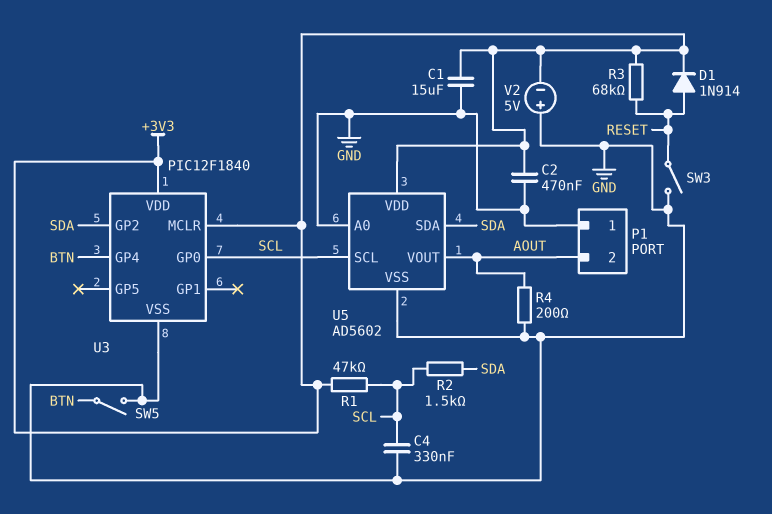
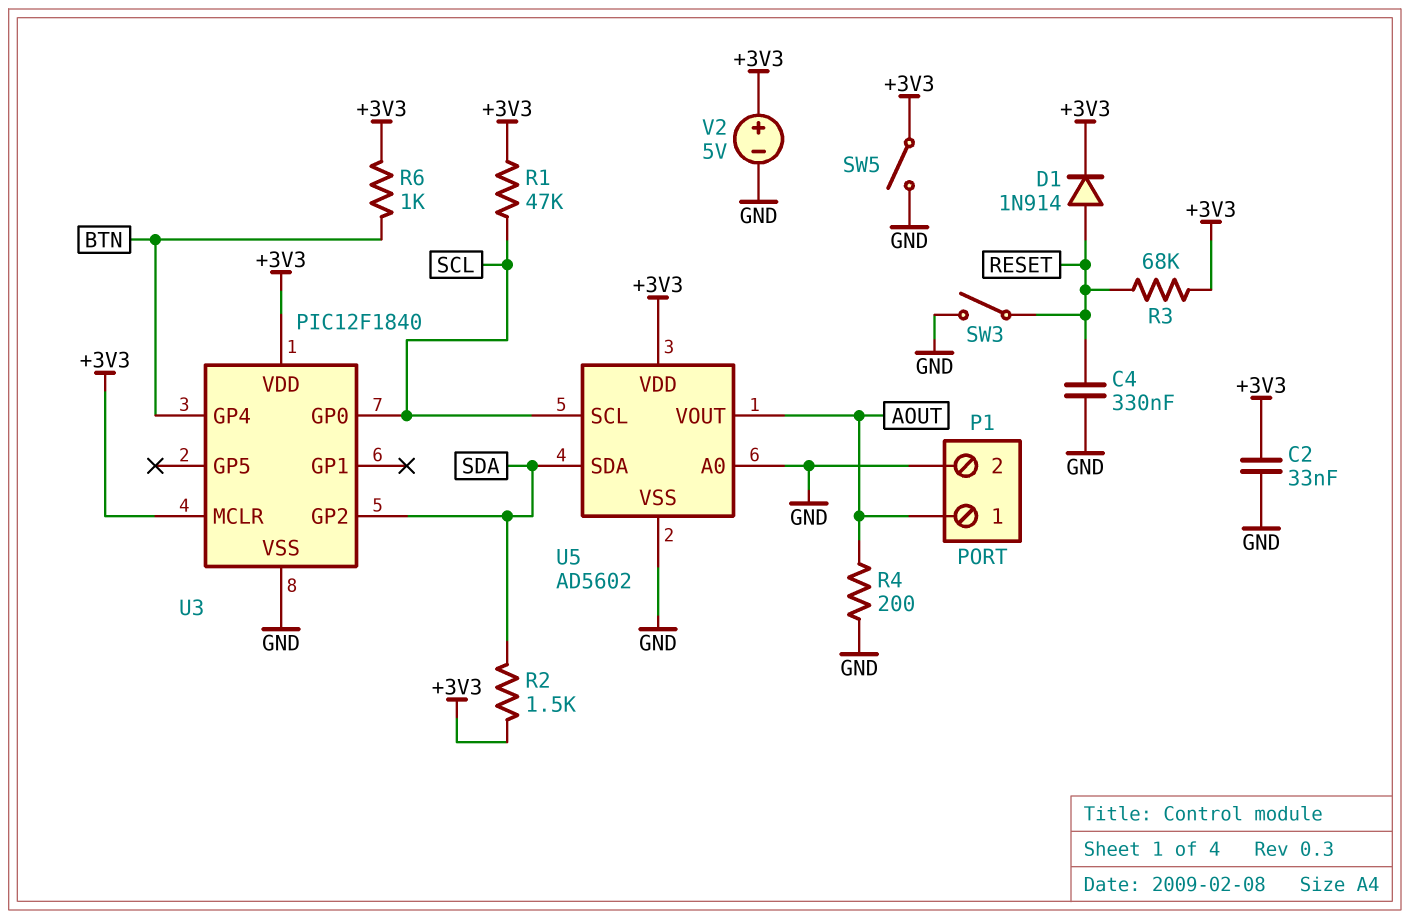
C1: 15uF (+3V3, GND) -> none
C2: 470nF (+3V3, GND) -> 33nF (+3V3, GND)
C4: 330nF (GND, SCL) -> 330nF (GND, RESET)
P1 pin 1: GND -> AOUT
P1 pin 2: AOUT -> GND
R2: 1.5k (SCL, SDA) -> 1.5k (+3V3, SDA)
R6: none -> 1k (+3V3, BTN)
SW5: switch (BTN, GND) -> switch (+3V3, GND)
V2: 5V (plus GND, minus +3V3) -> 5V (plus +3V3, minus GND)

